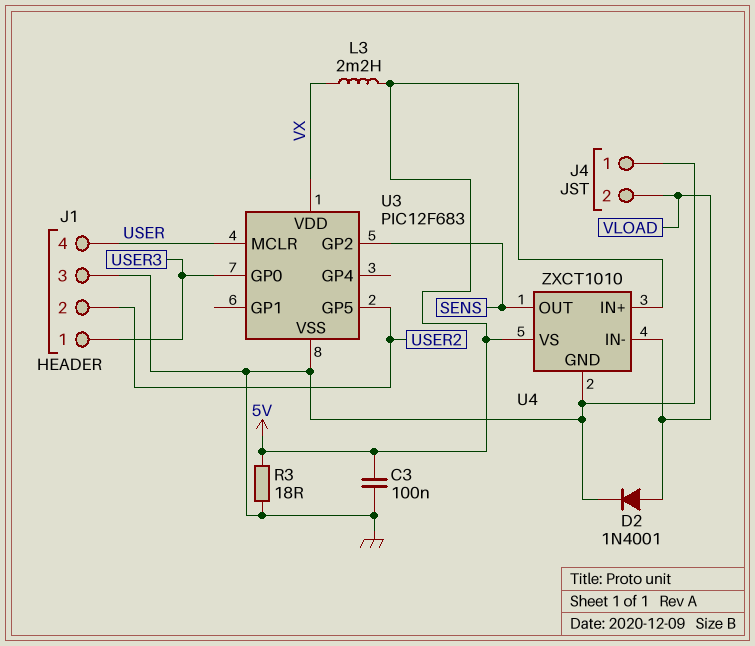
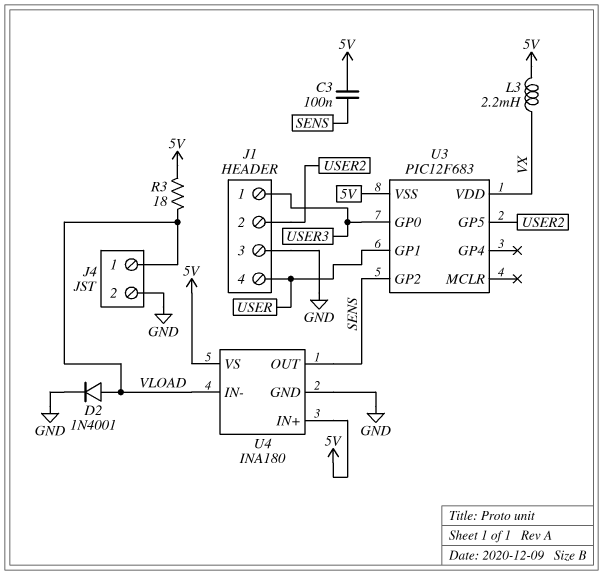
C3: 100nF (5V, GND) -> 100nF (5V, SENS)
J4 pin 1: GND -> VLOAD
J4 pin 2: VLOAD -> GND
R3: 18 (5V, GND) -> 18 (5V, VLOAD)
U3 pin GP1: none -> USER
U3 pin MCLR: USER -> none
U3 pin VSS: GND -> 5V
U4: ZXCT1010 -> INA180

